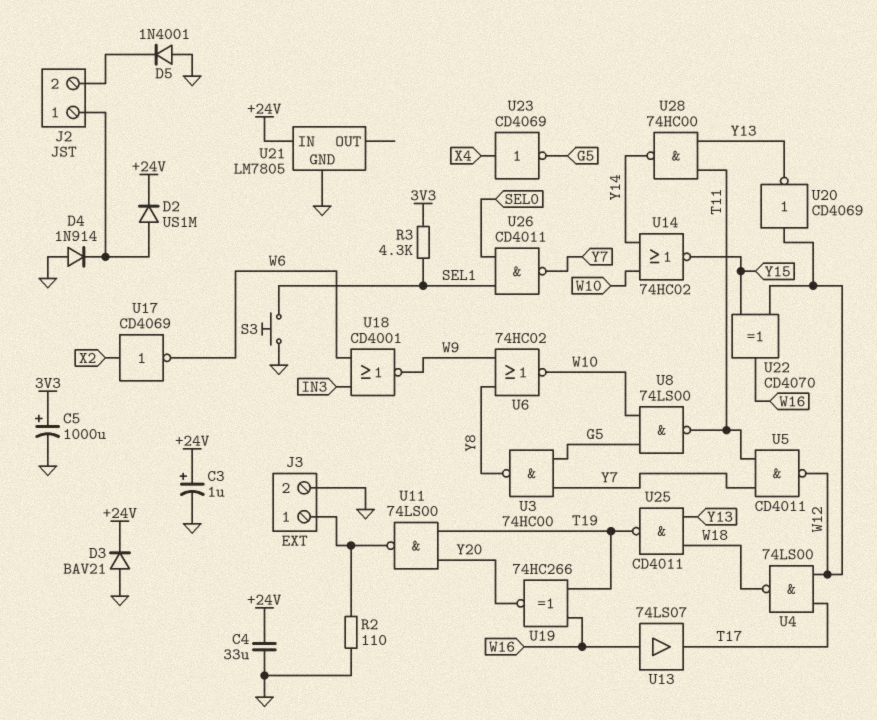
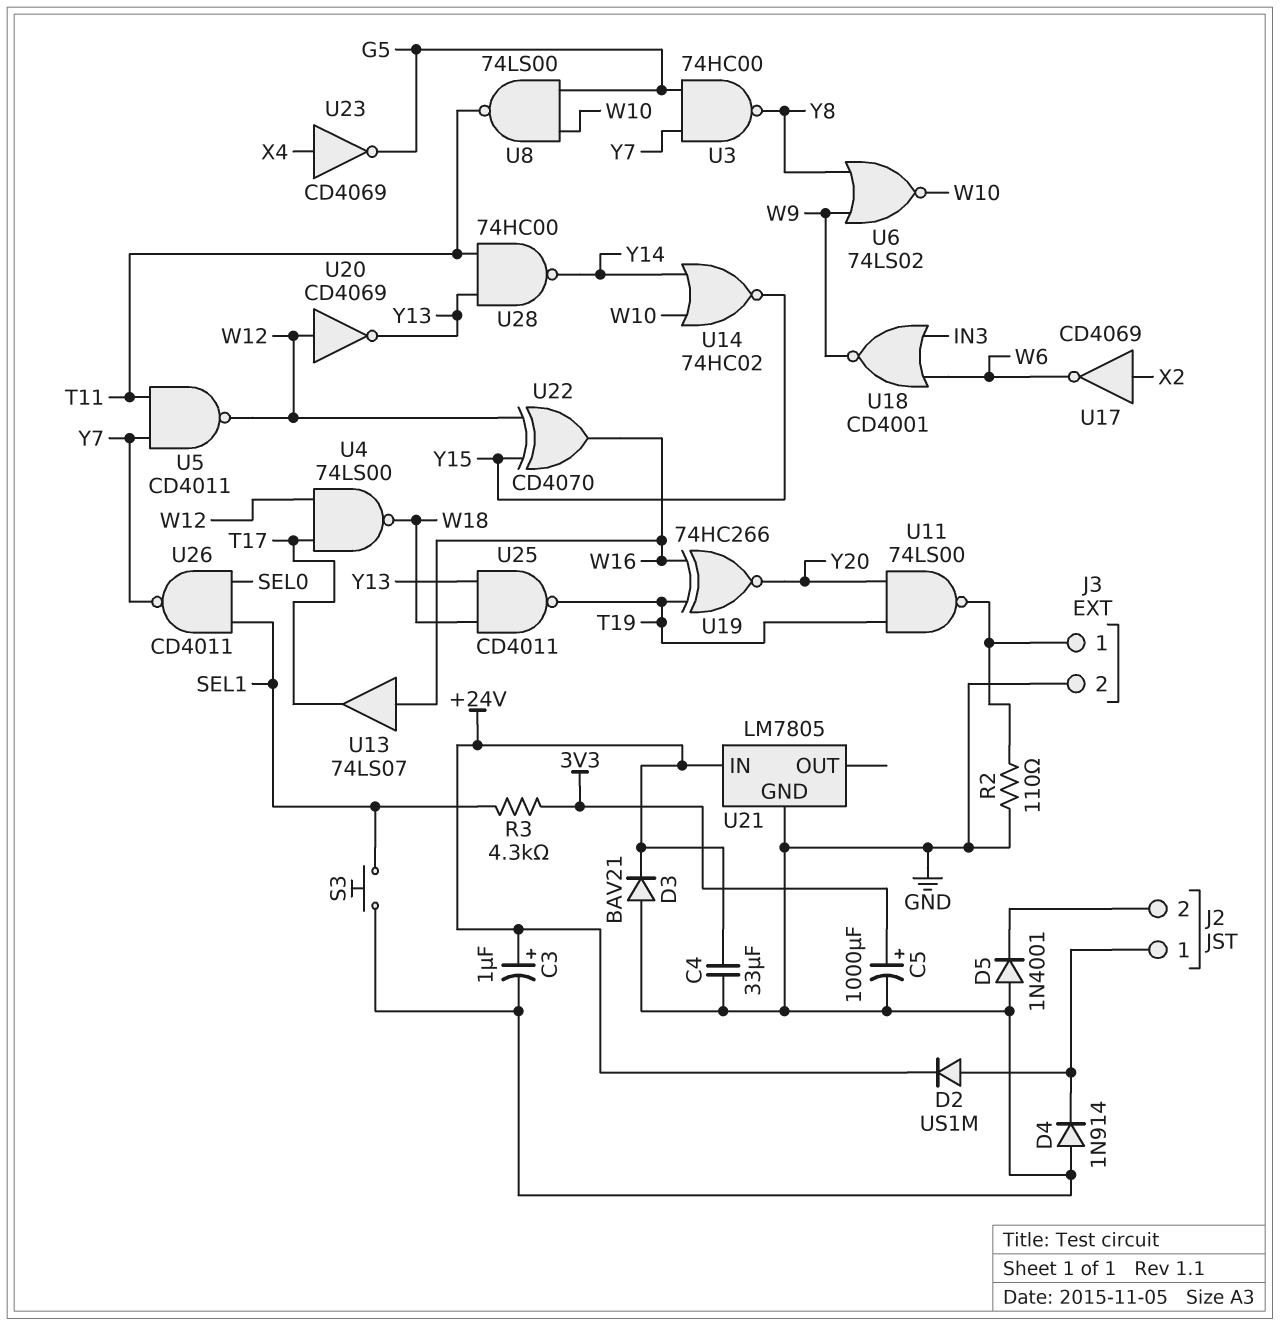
U6: NOR 74HC02 (in W9, in Y8, out W10) -> NOR 74LS02 (in W9, in Y8, out W10)

